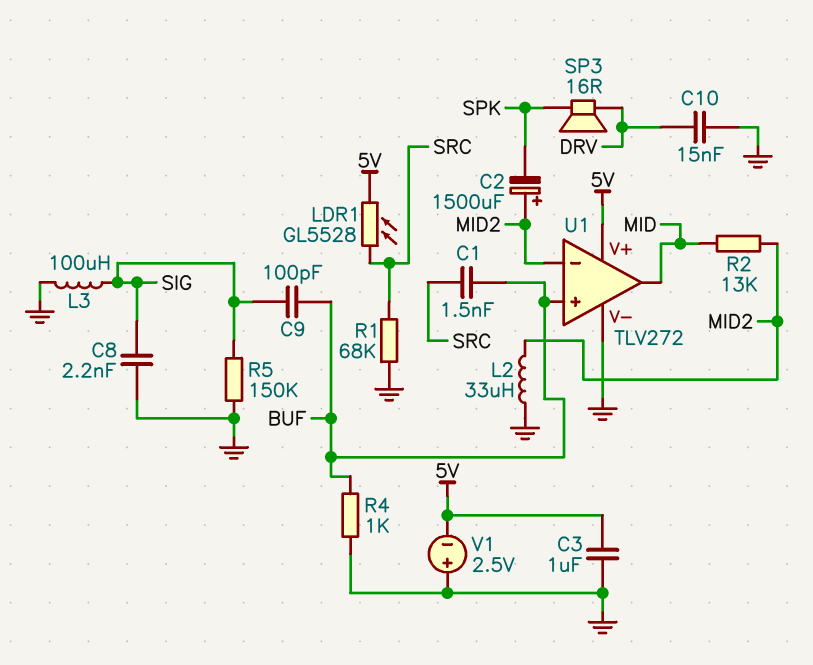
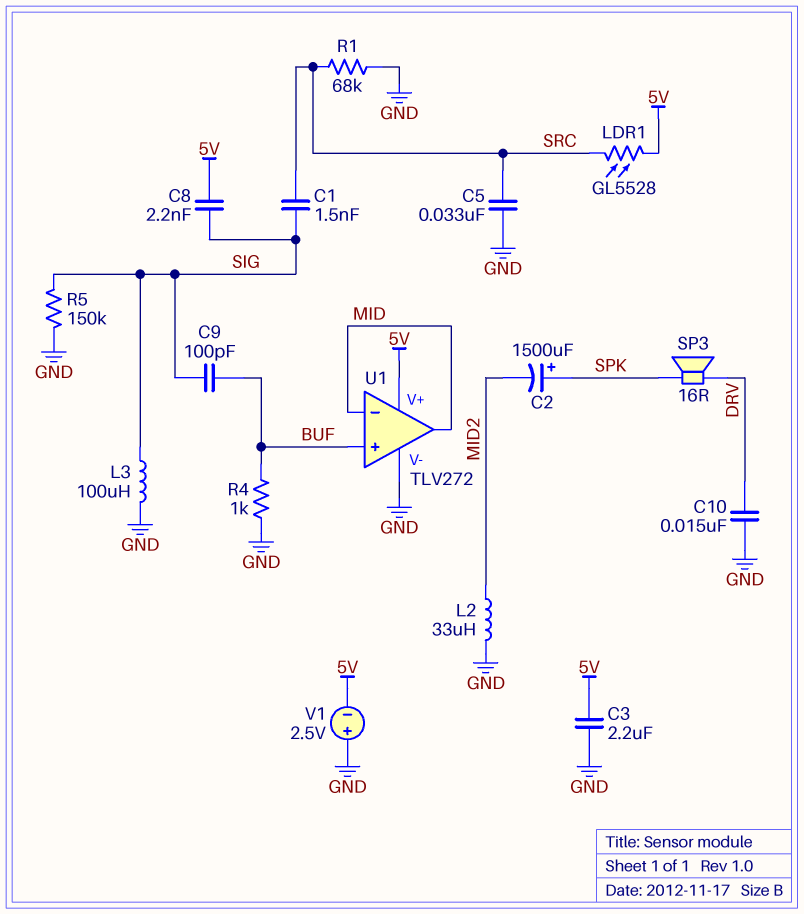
C1: 1.5nF (BUF, SRC) -> 1.5nF (SIG, SRC)
C2: 1500uF (plus MID2, minus SPK) -> 1500uF (plus SPK, minus MID2)
C3: 1uF (5V, GND) -> 2.2uF (5V, GND)
C5: none -> 33nF (GND, SRC)
C8: 2.2nF (GND, SIG) -> 2.2nF (5V, SIG)
R2: 13k (MID, MID2) -> none
U1 pin in-: MID2 -> MID

